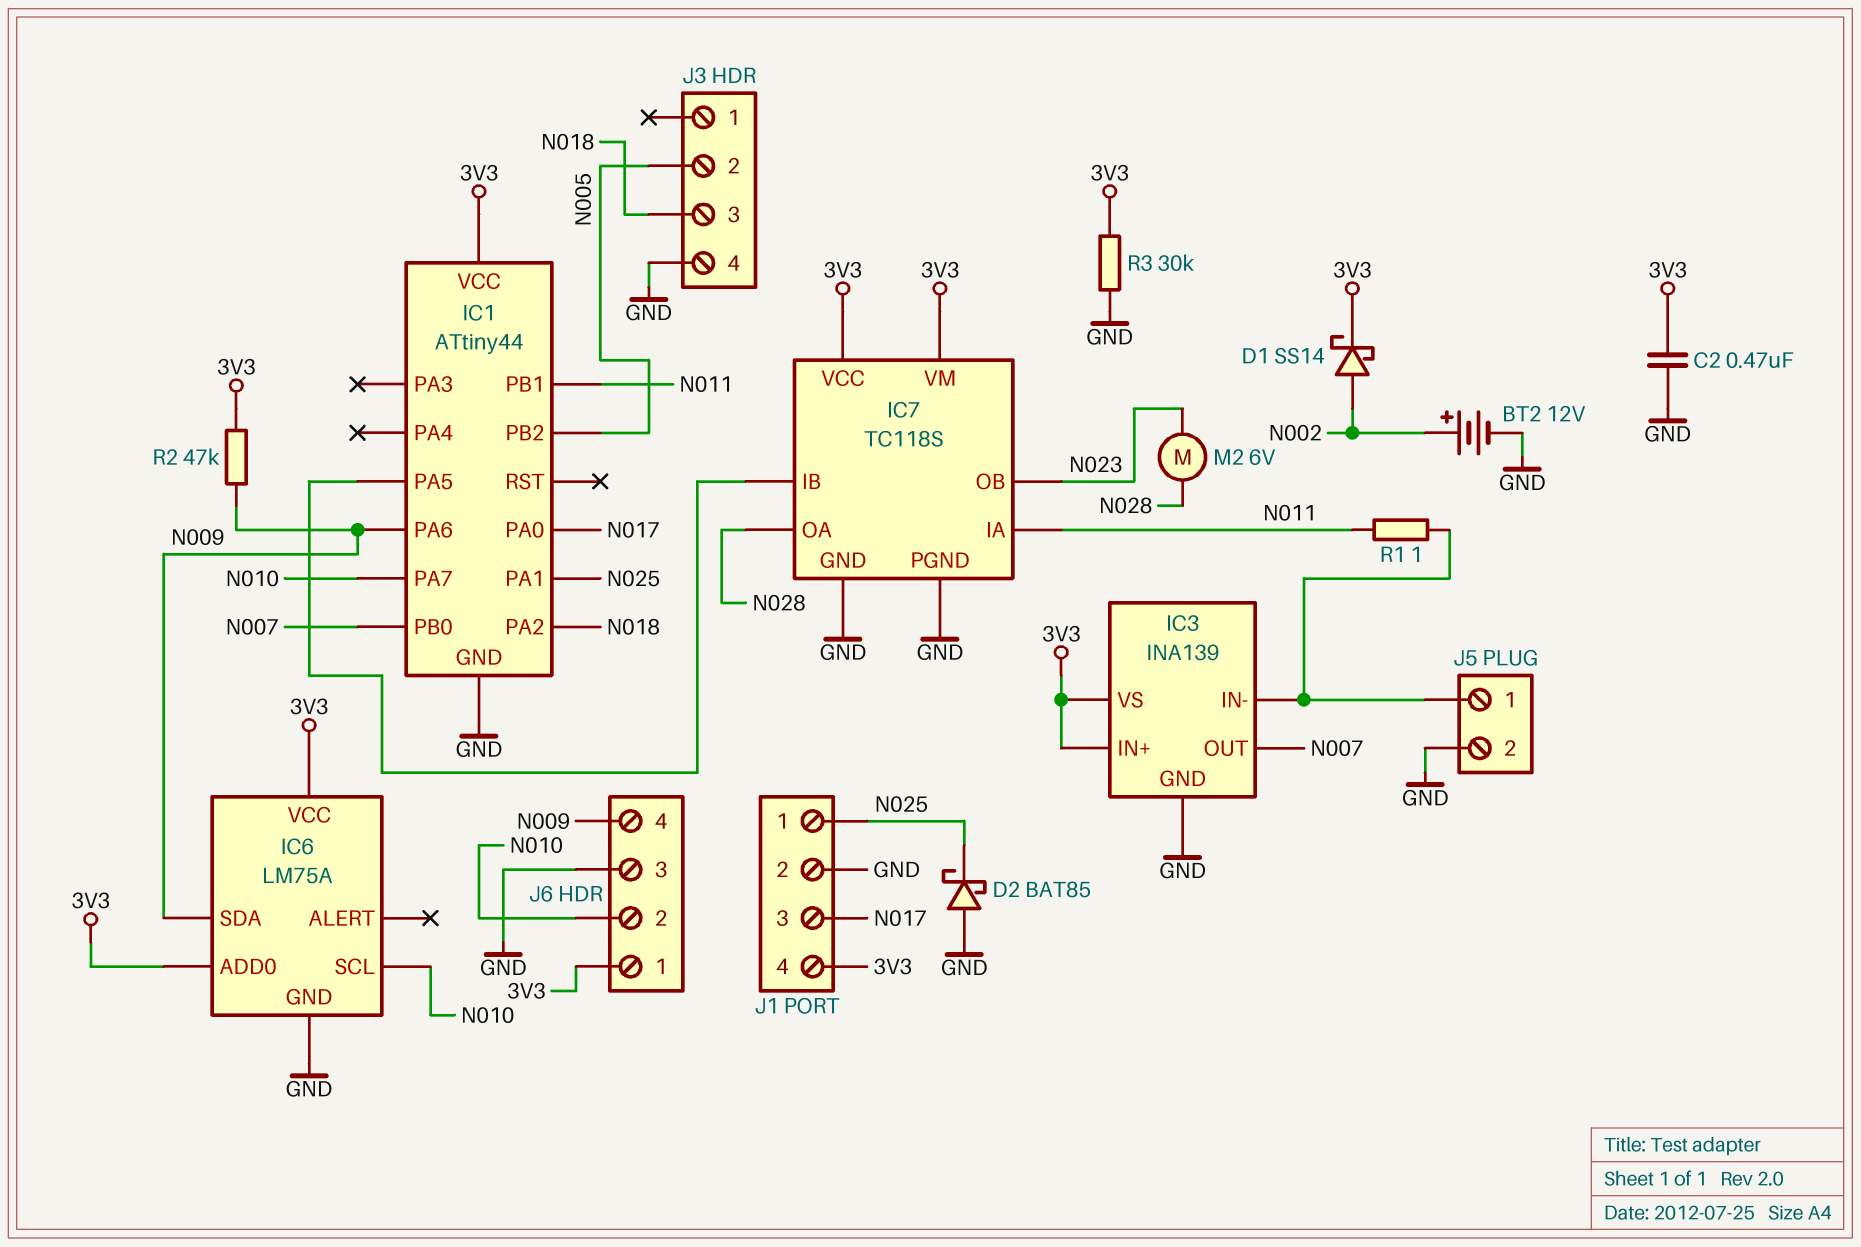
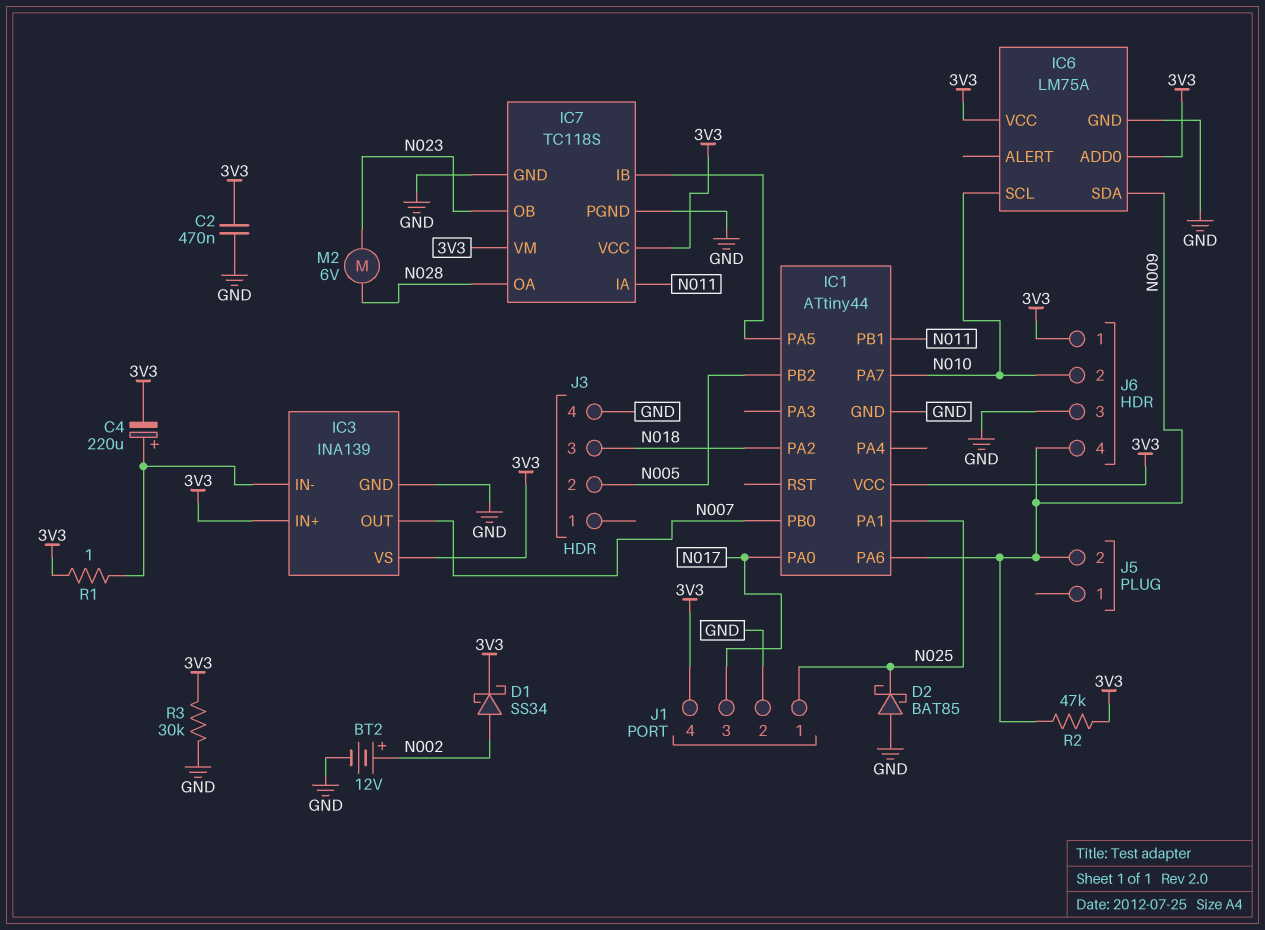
C4: none -> 220uF (plus IC3/IN-, minus 3V3)
D1: schottky SS14 (A N002, K 3V3) -> schottky SS34 (A N002, K 3V3)
J5 pin 1: IC3/IN- -> none
J5 pin 2: GND -> N009
R1: 1 (IC3/IN-, N011) -> 1 (3V3, IC3/IN-)

